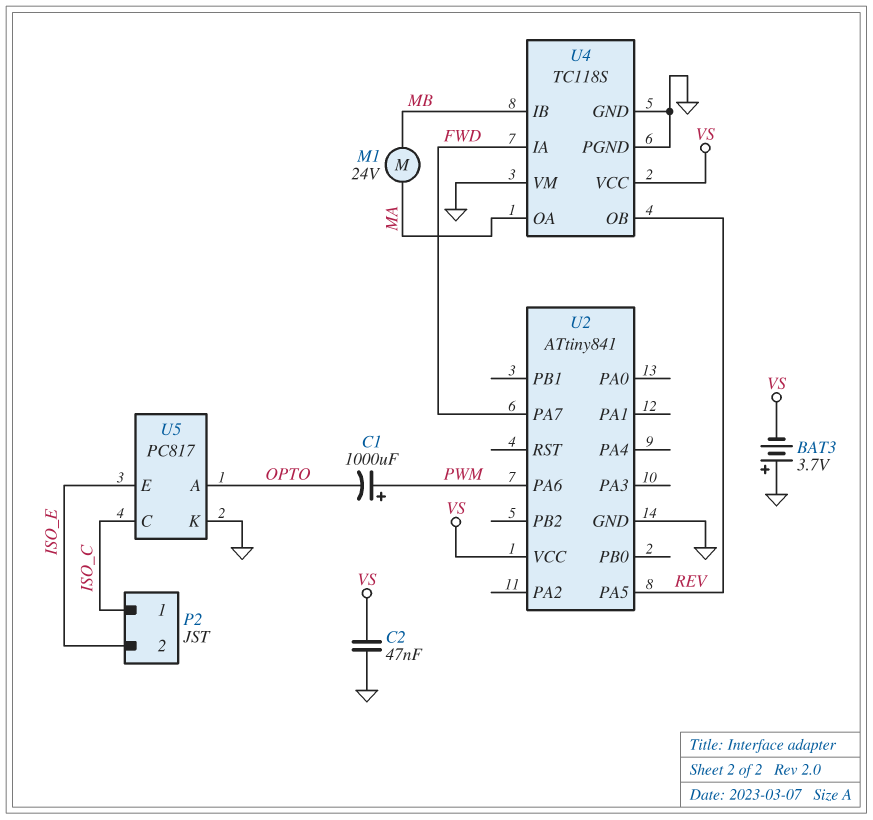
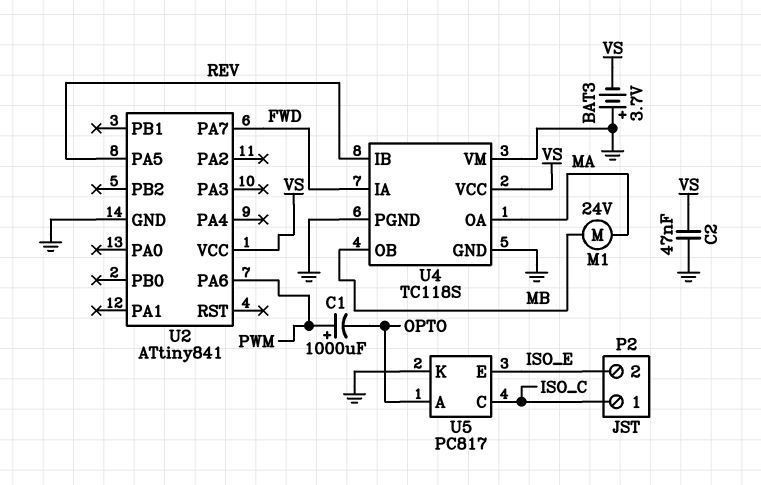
U4 pin IB: MB -> REV
U4 pin OB: REV -> MB

